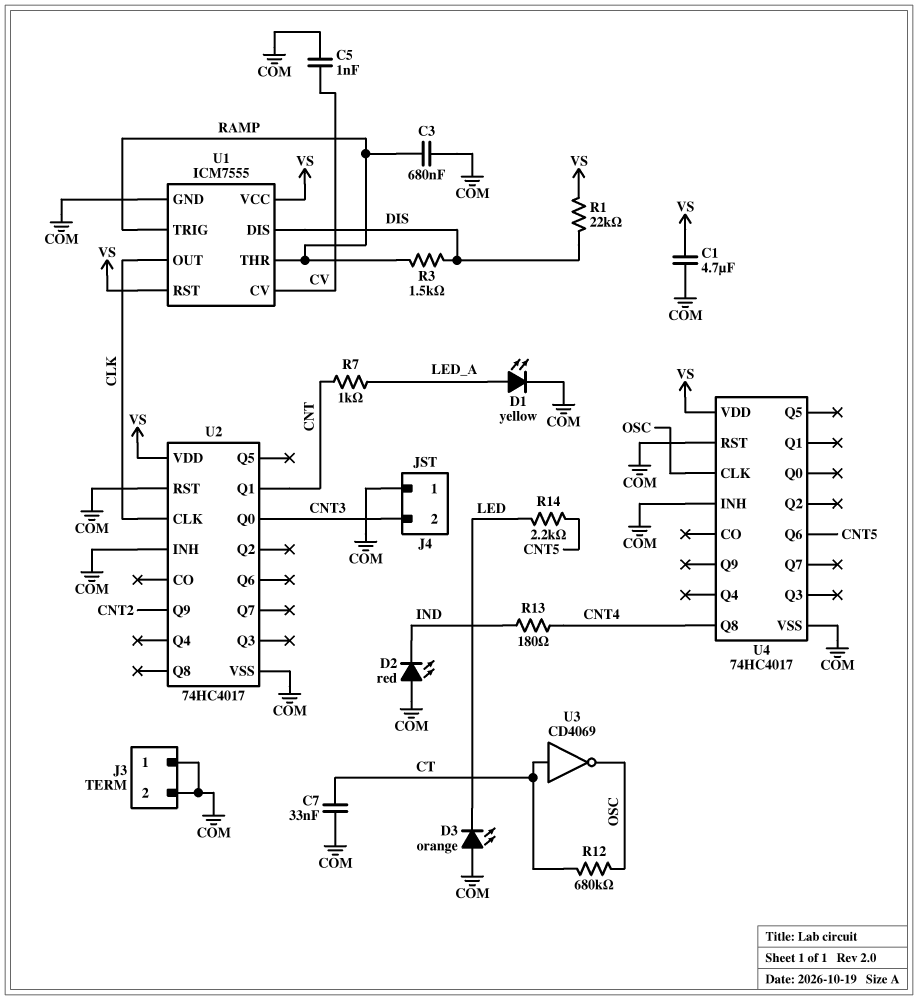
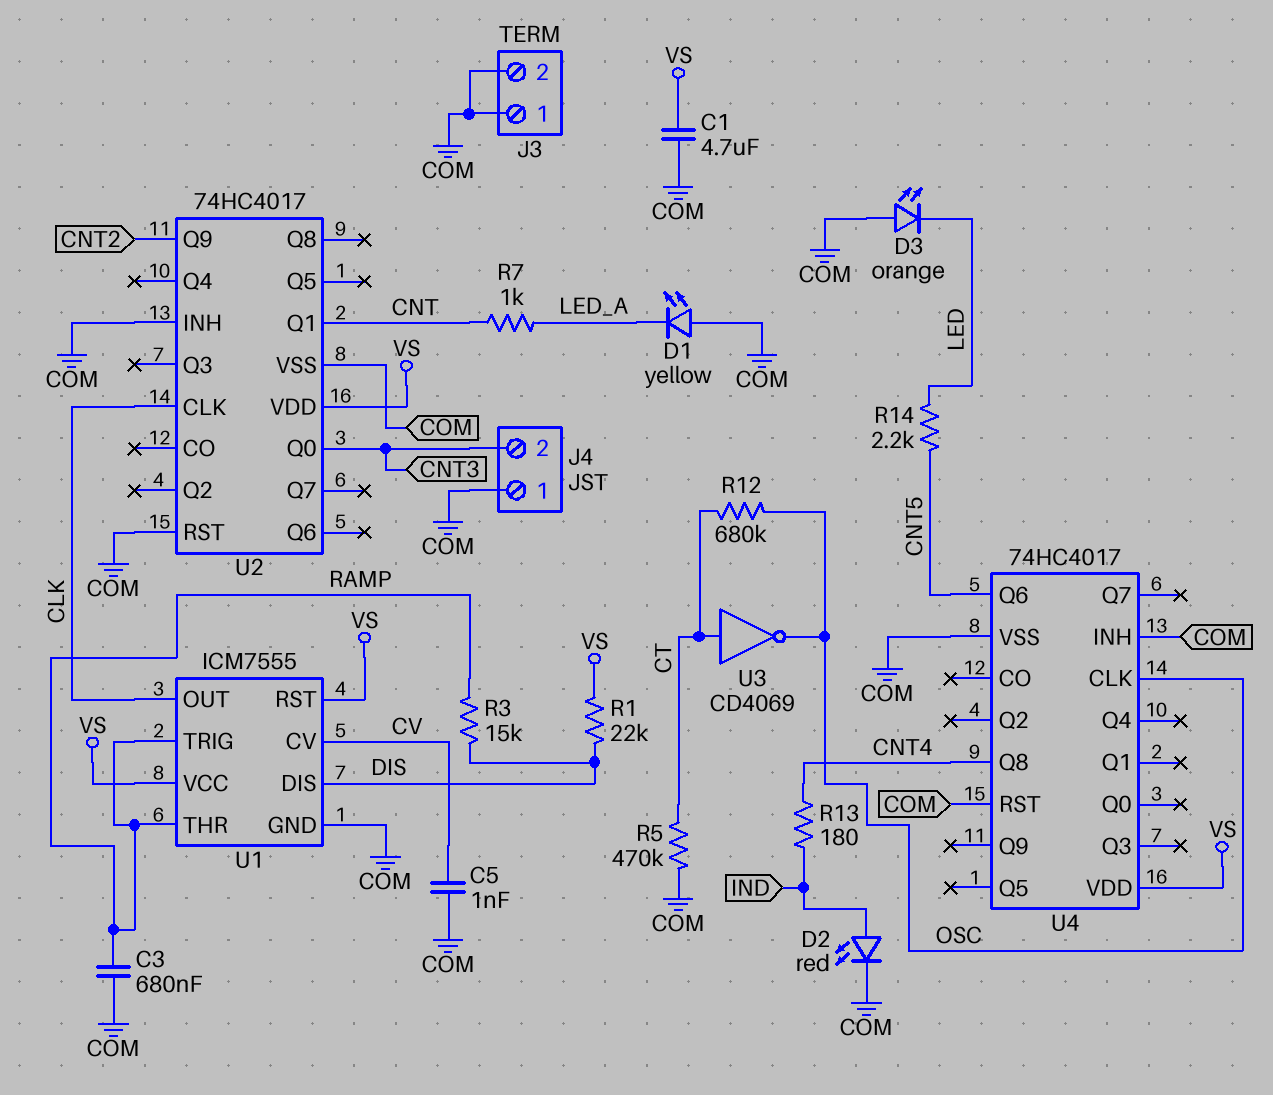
C7: 33nF (COM, CT) -> none
D1: LED yellow (A LED_A, K COM) -> LED yellow (A COM, K LED_A)
D2: LED red (A COM, K IND) -> LED red (A IND, K COM)
R3: 1.5k (DIS, RAMP) -> 15k (DIS, RAMP)
R5: none -> 470k (COM, CT)

